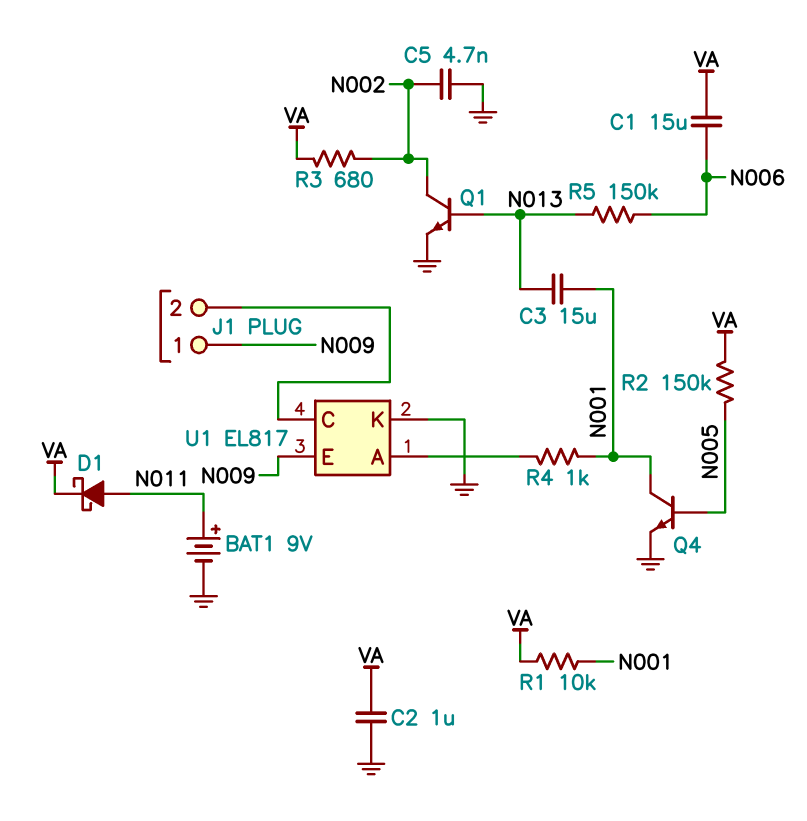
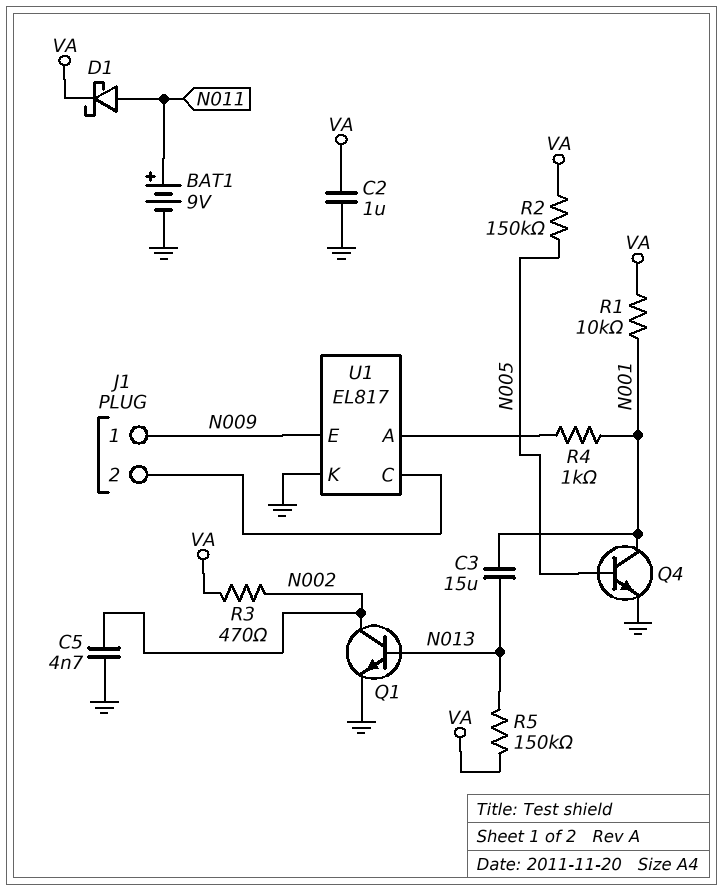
C1: 15uF (N006, VA) -> none
R3: 680 (N002, VA) -> 470 (N002, VA)
R5: 150k (N006, N013) -> 150k (N013, VA)

